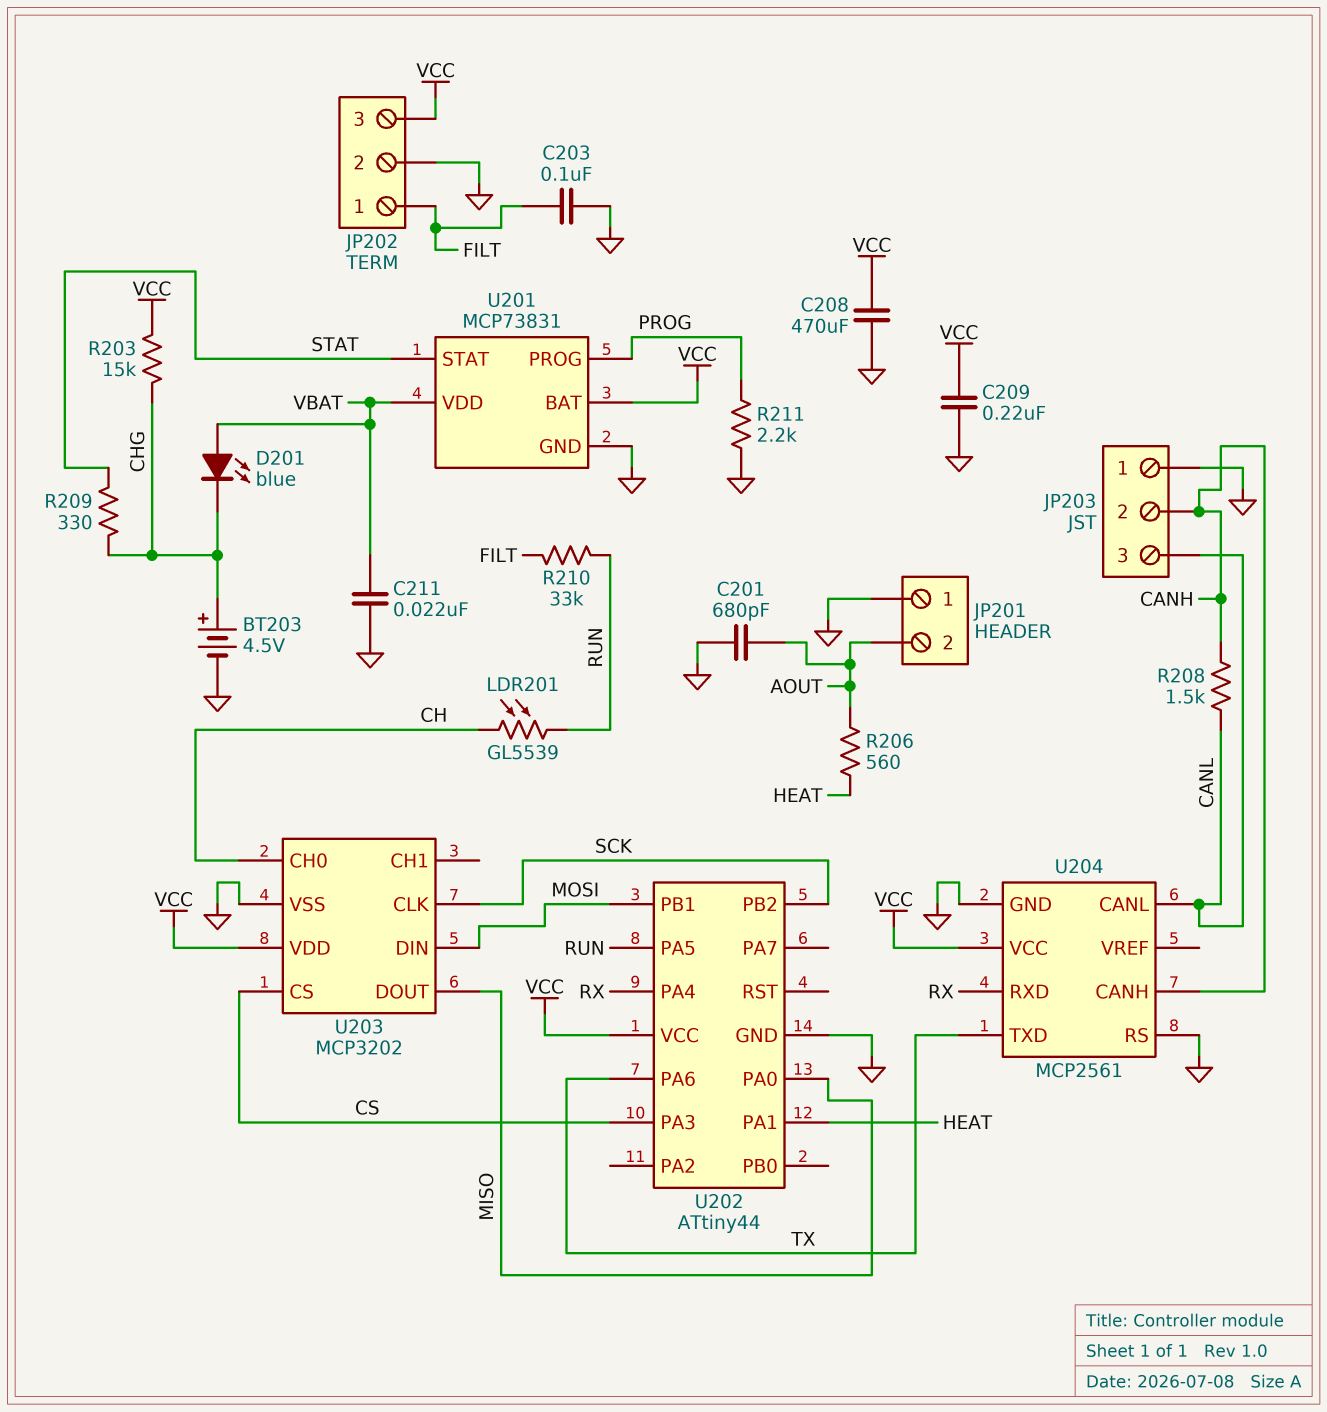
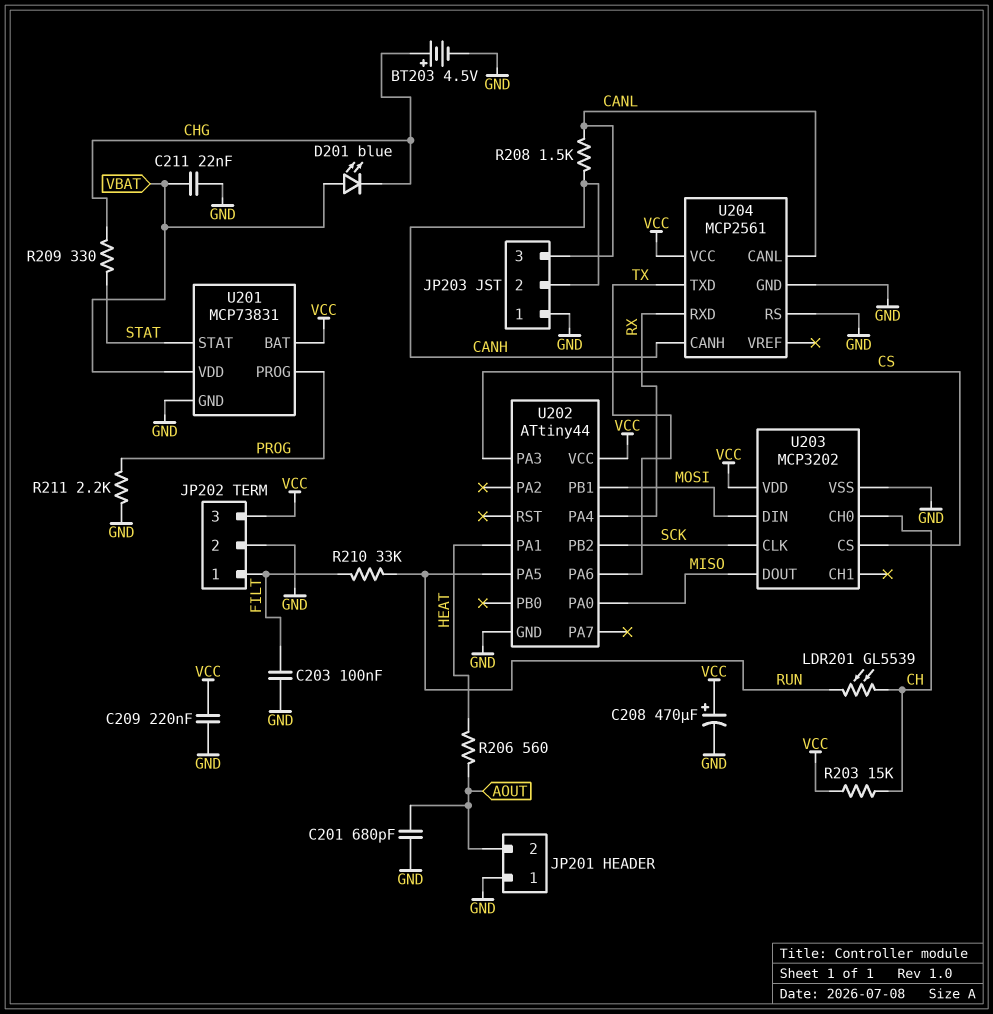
C208: 470uF (GND, VCC) -> 470uF (plus VCC, minus GND)
R203: 15k (CHG, VCC) -> 15k (CH, VCC)

